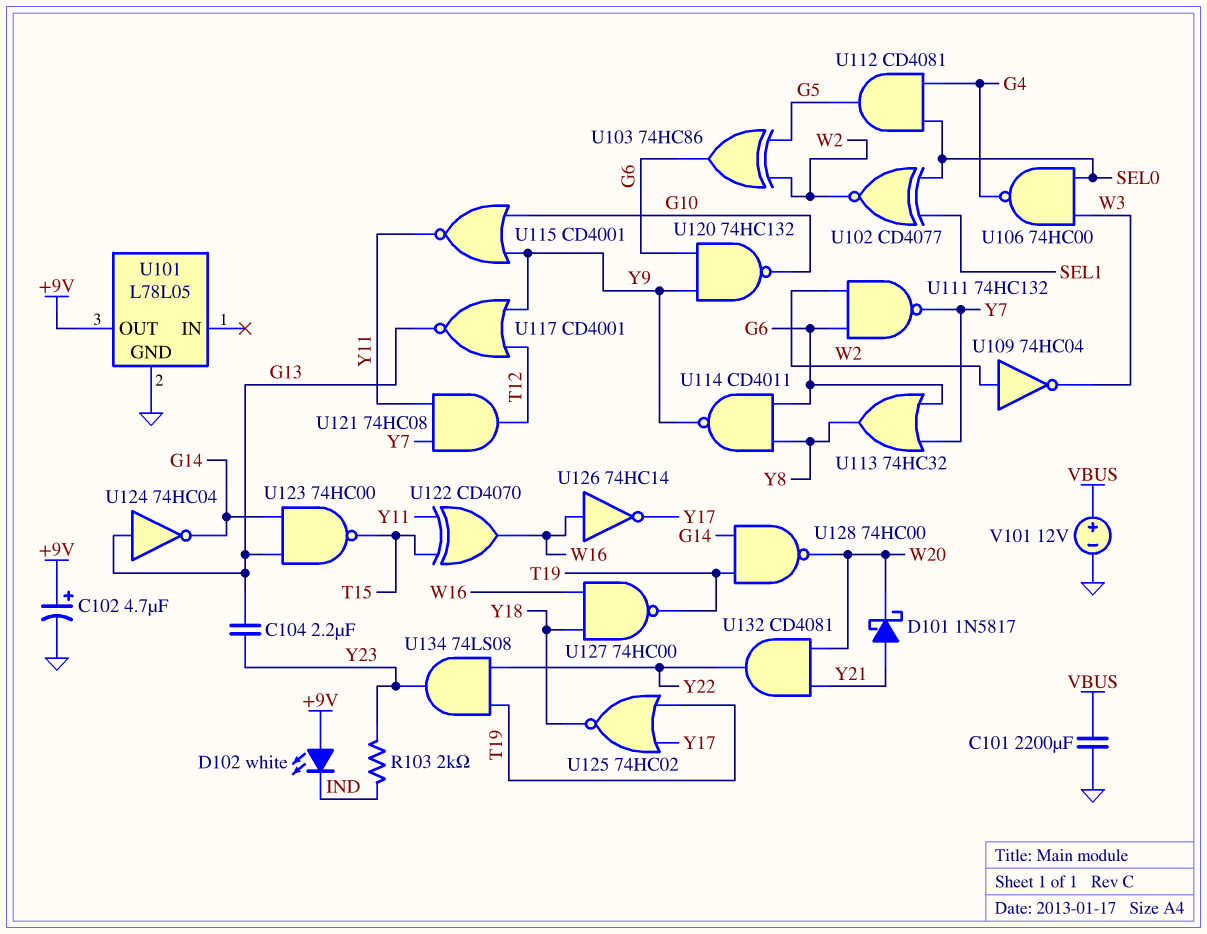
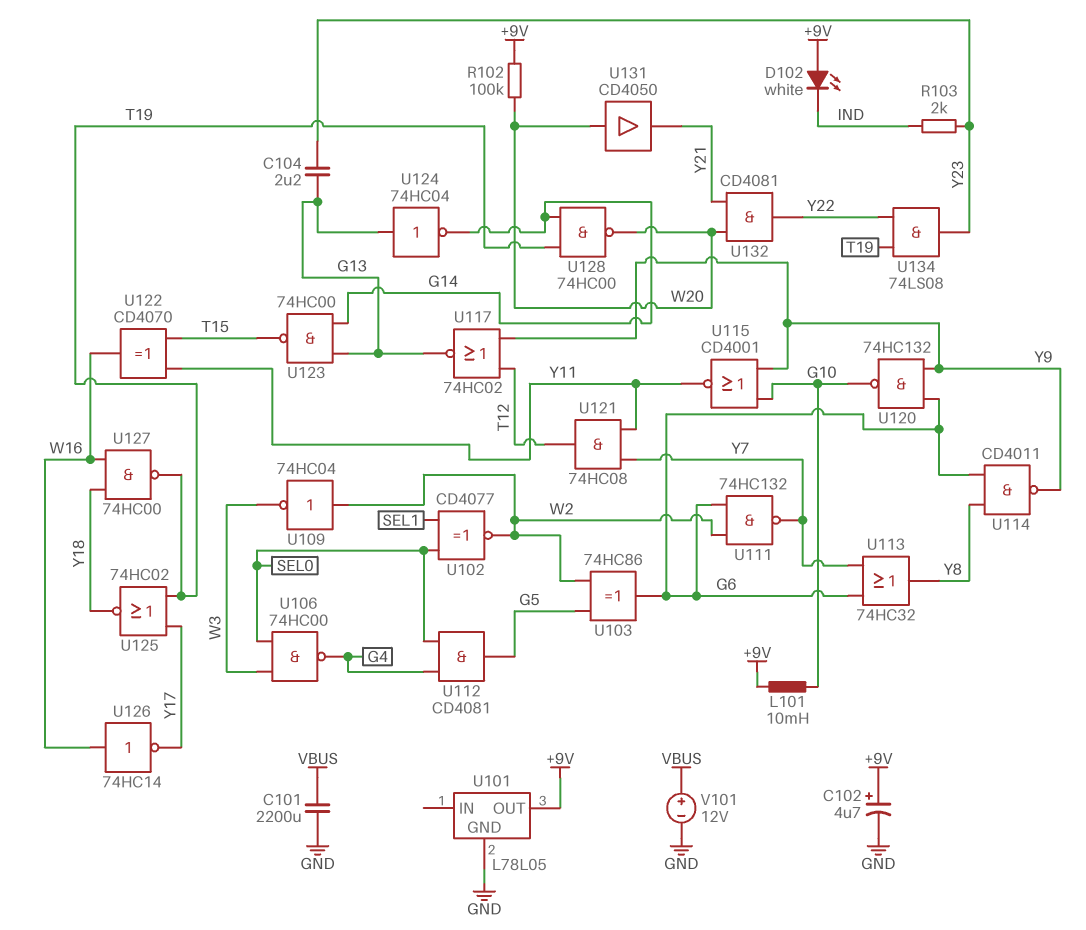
D101: schottky 1N5817 (A Y21, K W20) -> none
L101: none -> 10mH (+9V, G10)
R102: none -> 100k (+9V, W20)
U117: NOR CD4001 (in T12, in Y9, out G13) -> NOR 74HC02 (in T12, in Y9, out G13)
U131: none -> buffer CD4050 (in W20, out Y21)

